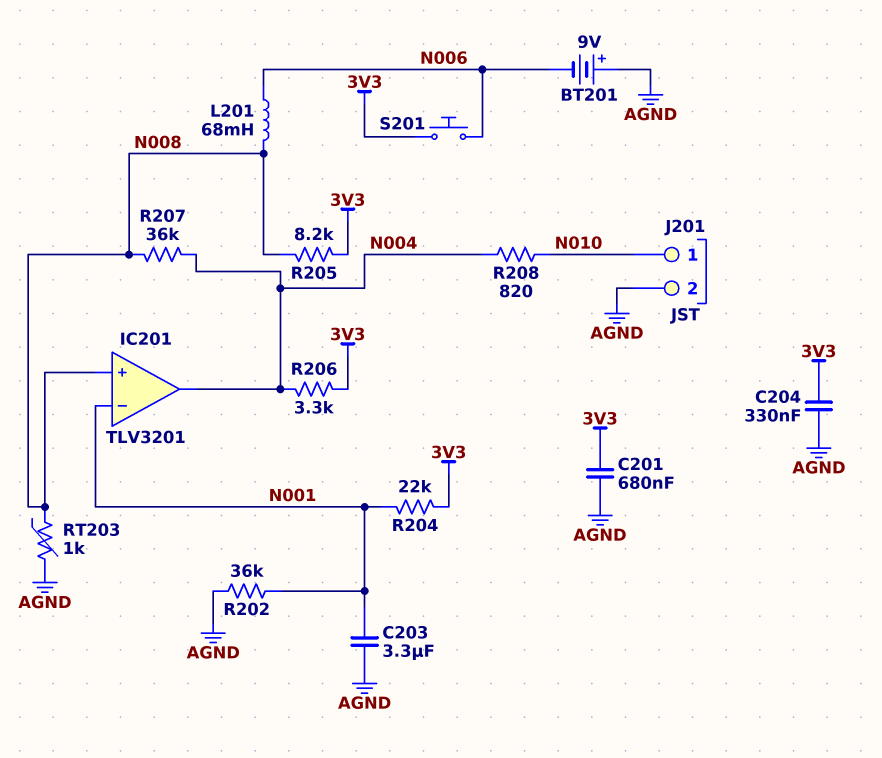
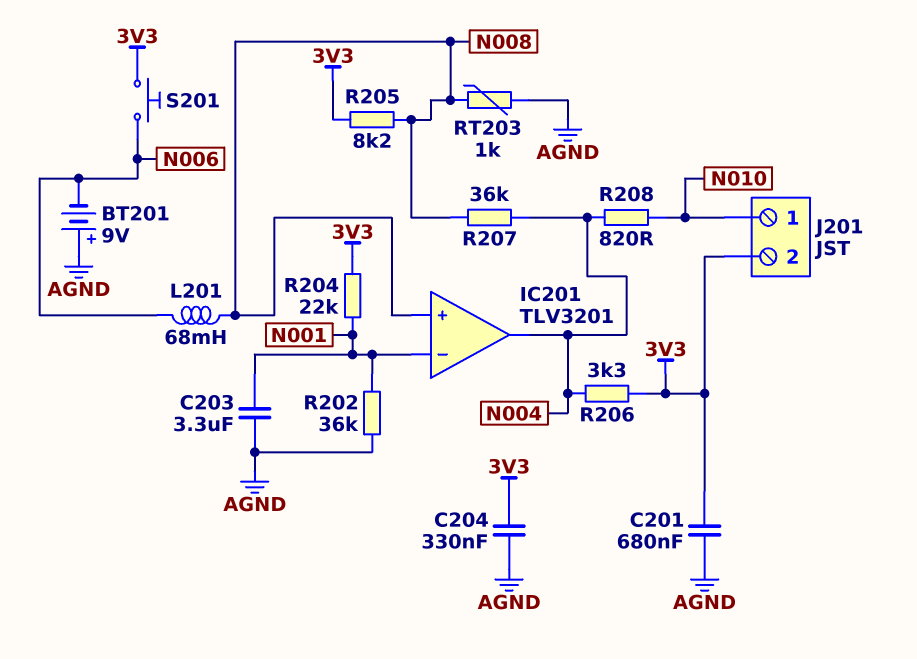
J201 pin 2: AGND -> 3V3

